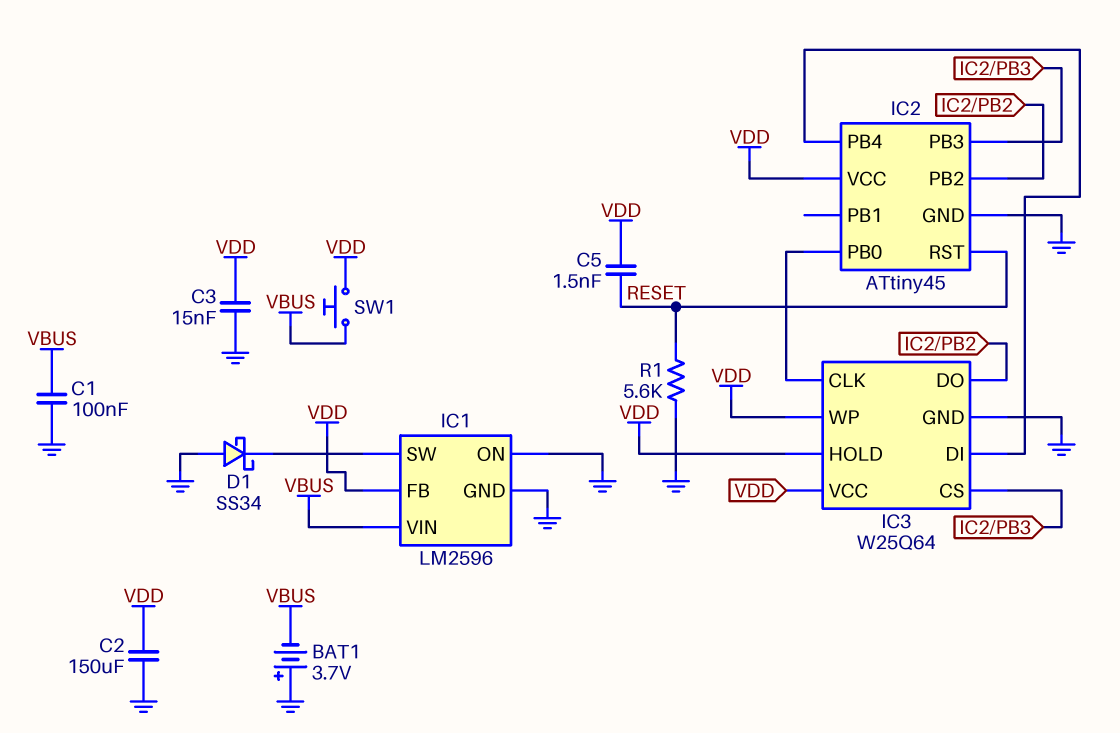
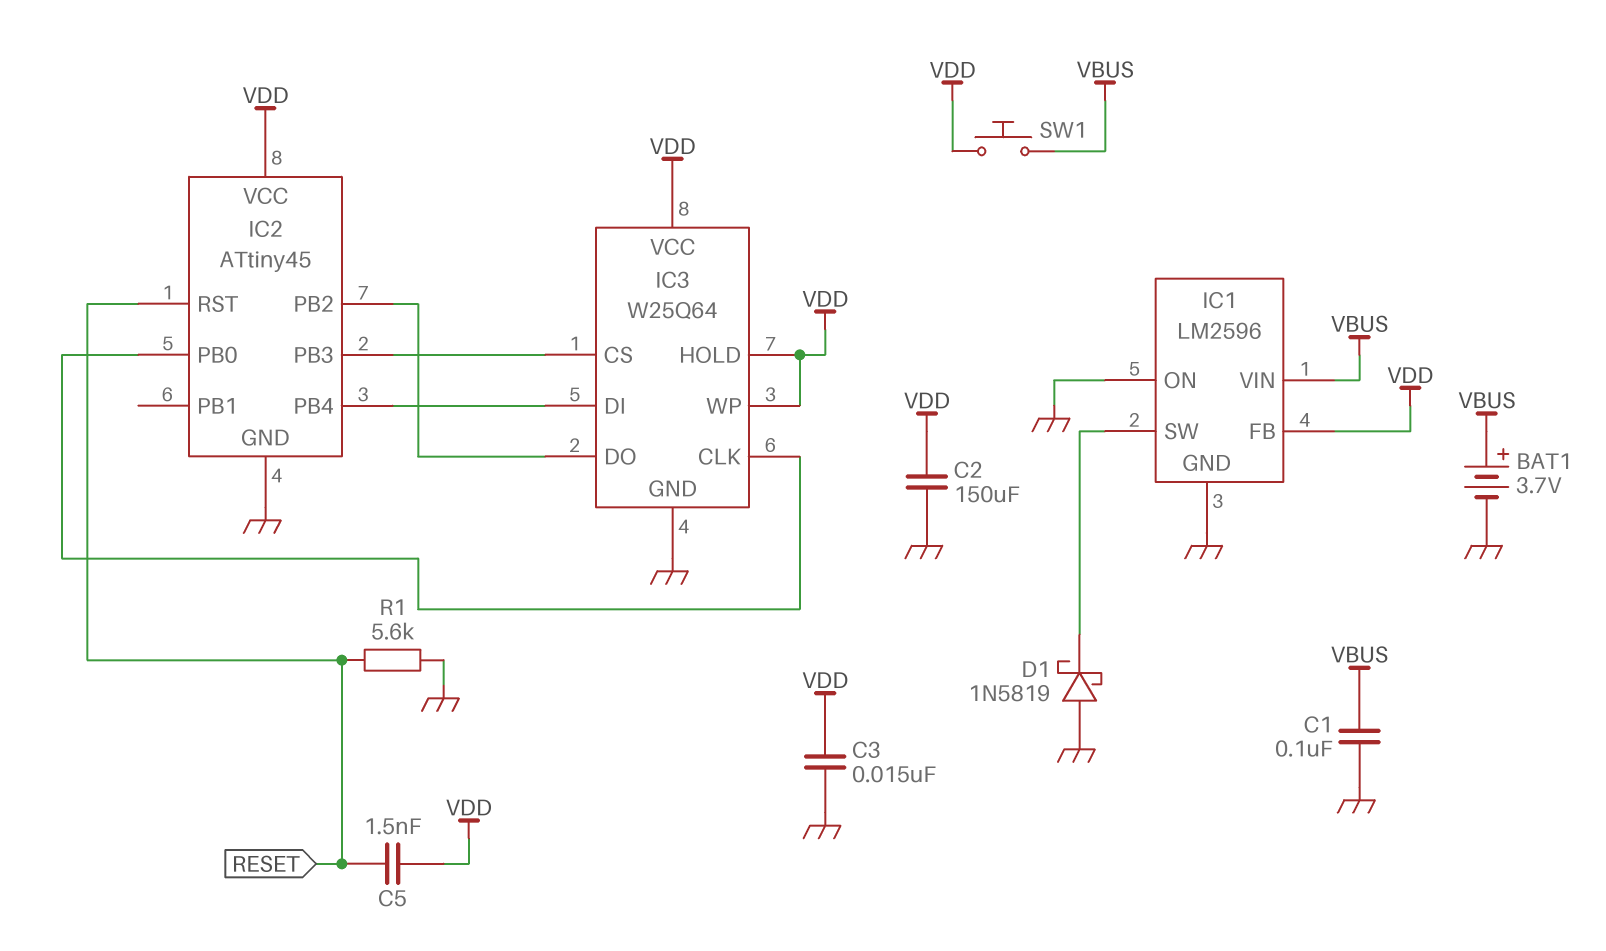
BAT1: 3.7V (plus GND, minus VBUS) -> 3.7V (plus VBUS, minus GND)
D1: schottky SS34 (A GND, K IC1/SW) -> schottky 1N5819 (A GND, K IC1/SW)

